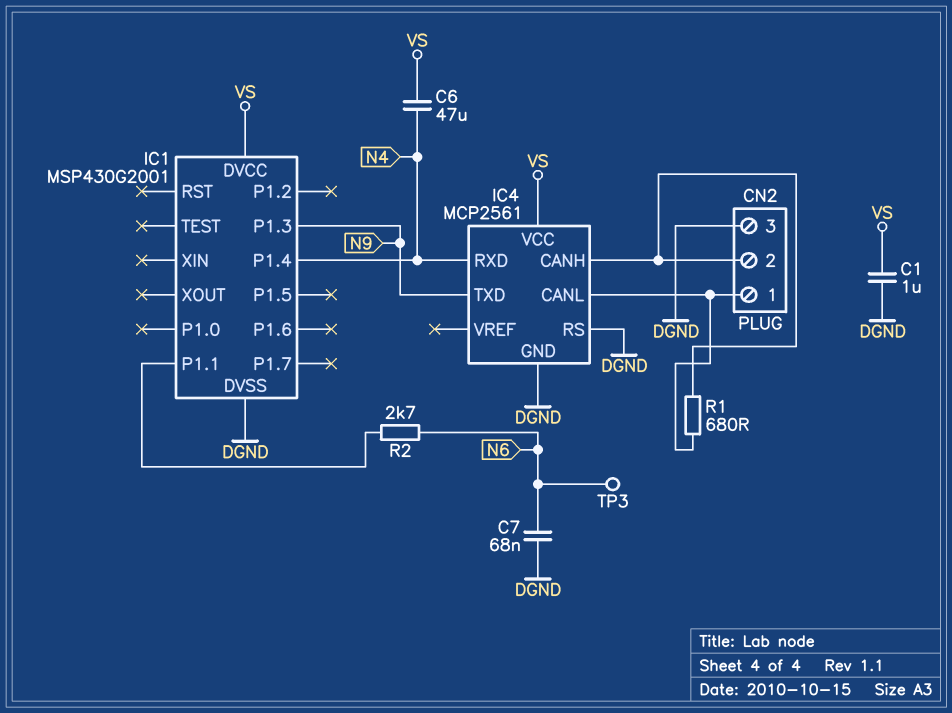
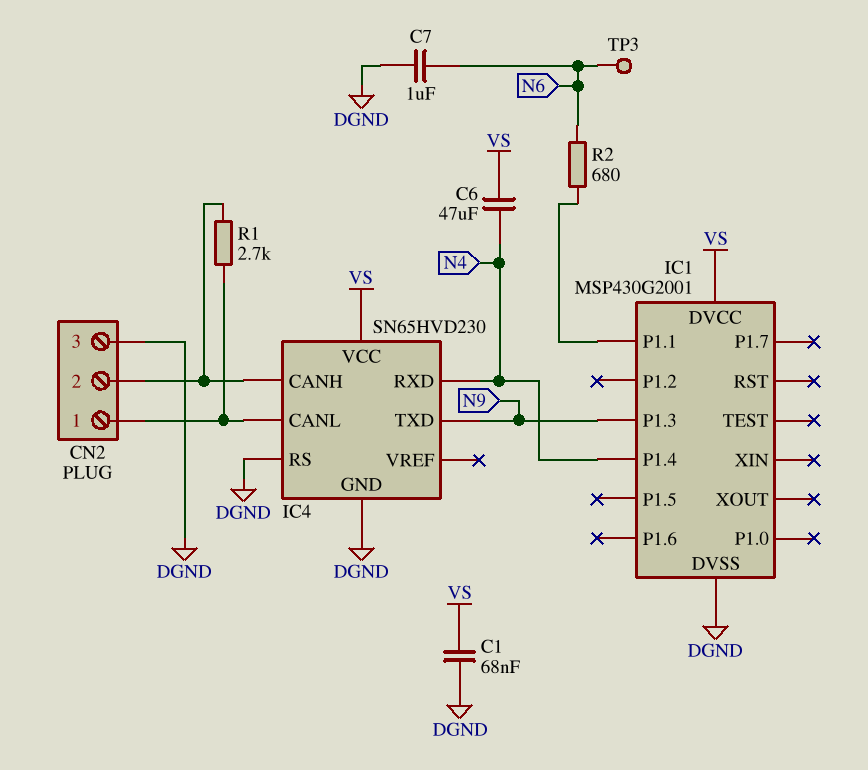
C1: 1uF (DGND, VS) -> 68nF (DGND, VS)
C7: 68nF (DGND, N6) -> 1uF (DGND, N6)
IC4: MCP2561 -> SN65HVD230
R1: 680 (CN2/1, CN2/2) -> 2.7k (CN2/1, CN2/2)
R2: 2.7k (IC1/P1.1, N6) -> 680 (IC1/P1.1, N6)

